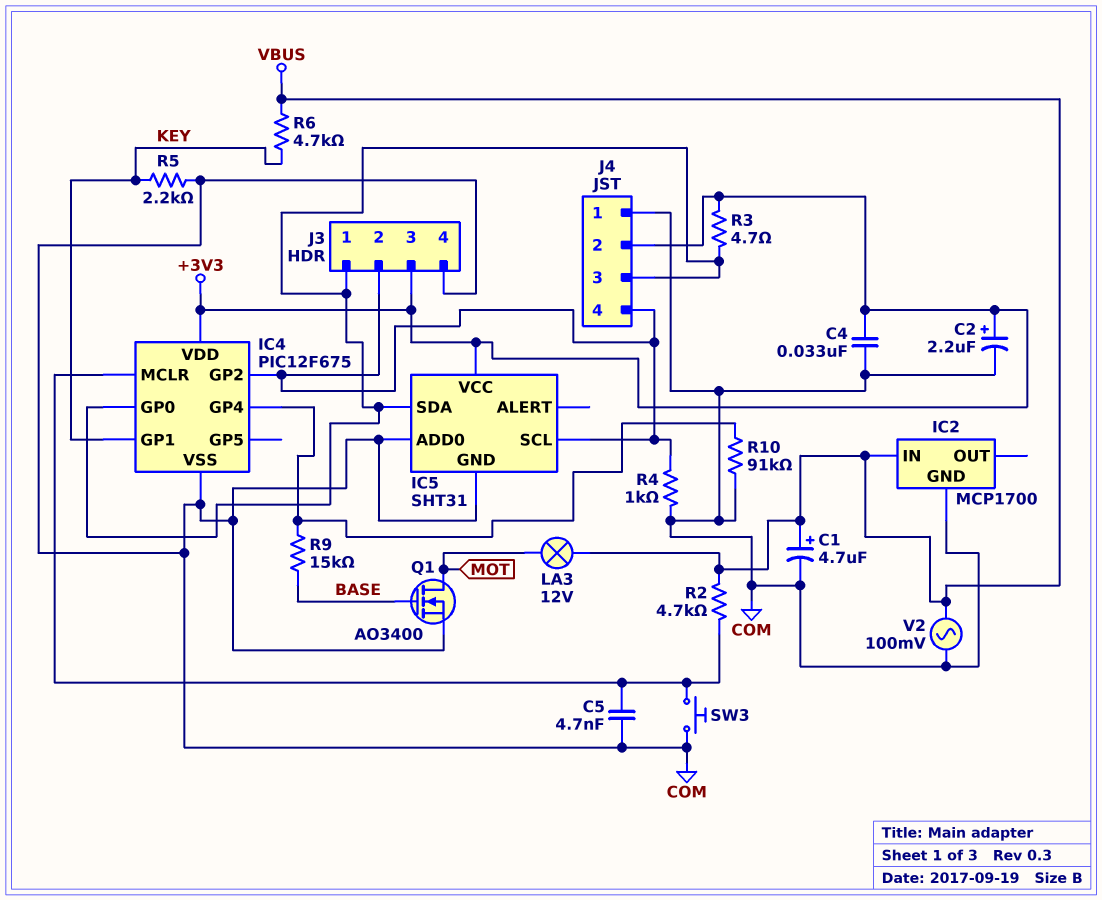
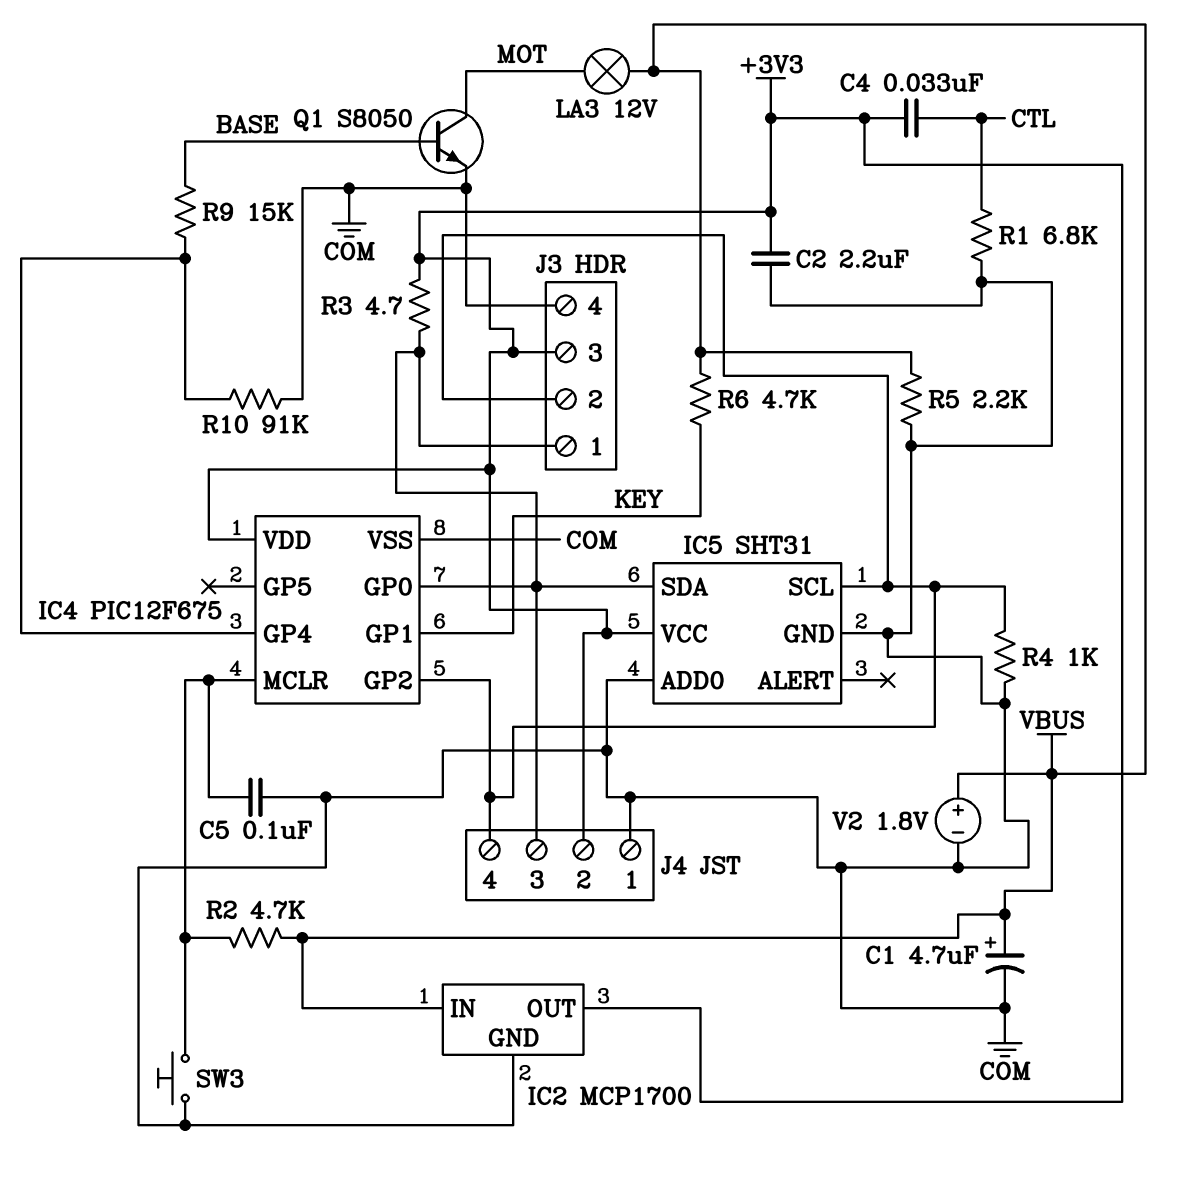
C2: 2.2uF (plus +3V3, minus COM) -> 2.2uF (+3V3, COM)
C4: 33nF (+3V3, COM) -> 33nF (+3V3, CTL)
C5: 4.7nF (COM, IC4/MCLR) -> 100nF (COM, IC4/MCLR)
IC2 pin OUT: none -> +3V3
Q1: NMOS AO3400 (G BASE, D MOT, S COM) -> NPN S8050 (B BASE, C MOT, E COM)
R1: none -> 6.8k (COM, CTL)
R5: 2.2k (COM, KEY) -> 2.2k (COM, VBUS)
V2: AC 100mV (COM, VBUS) -> 1.8V (plus VBUS, minus COM)

